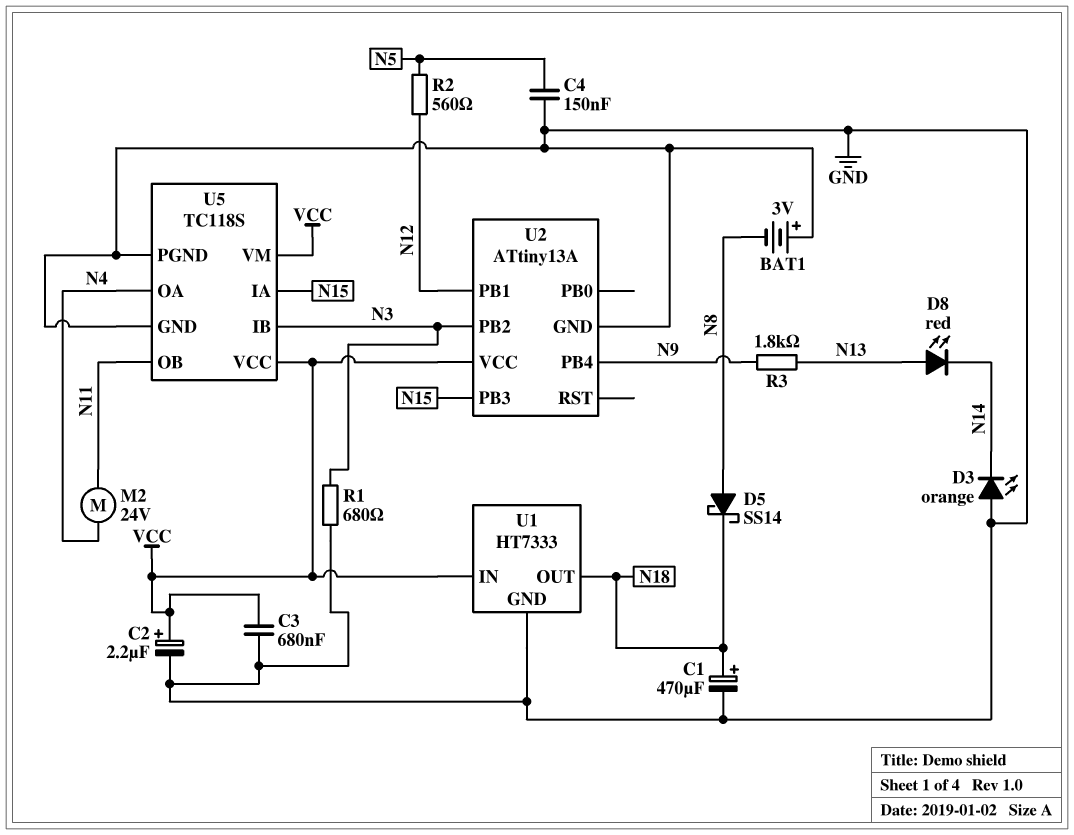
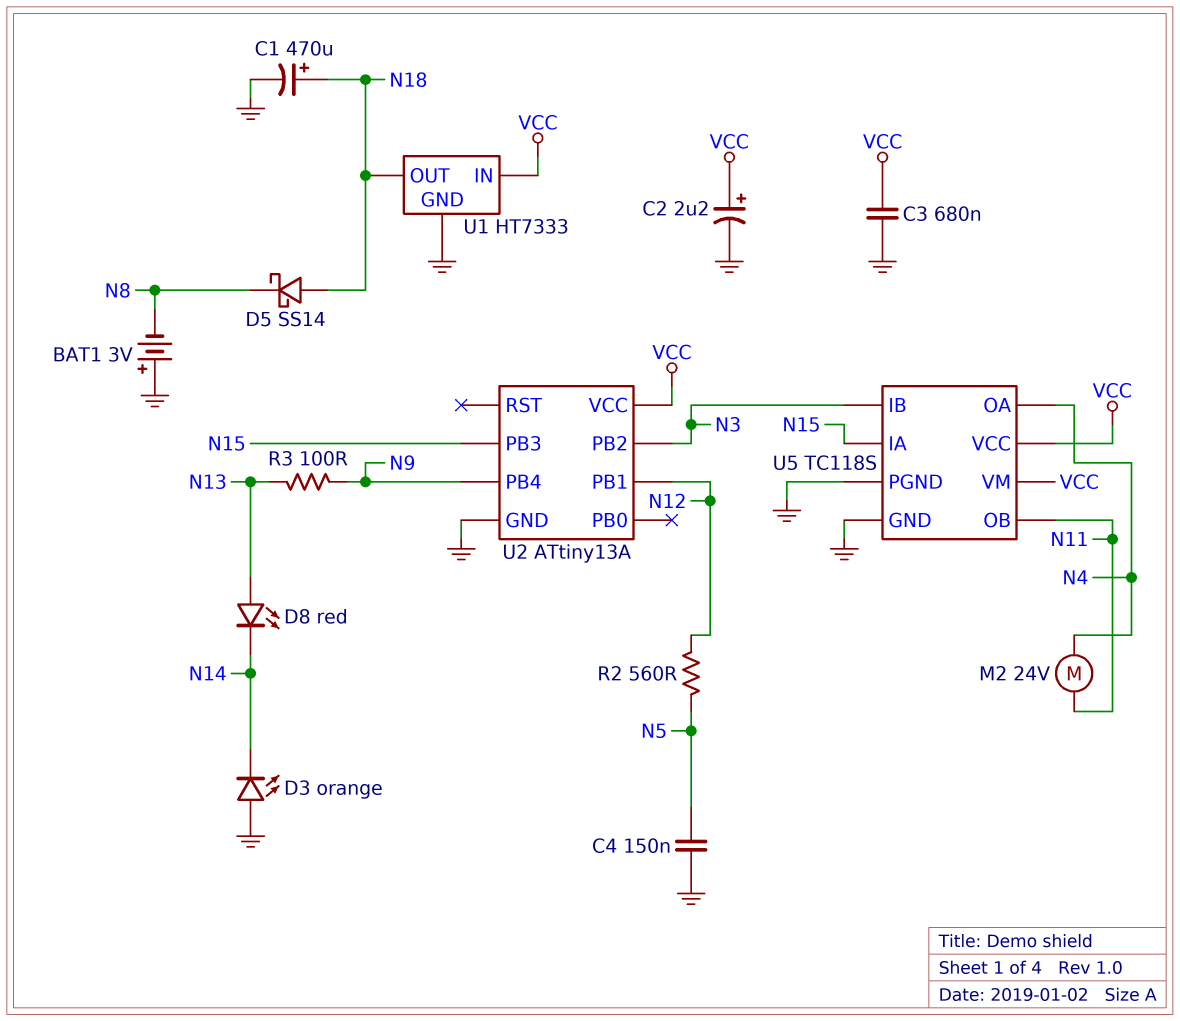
D5: schottky SS14 (A N8, K N18) -> schottky SS14 (A N18, K N8)
R1: 680 (GND, N3) -> none
R3: 1.8k (N9, N13) -> 100 (N9, N13)

